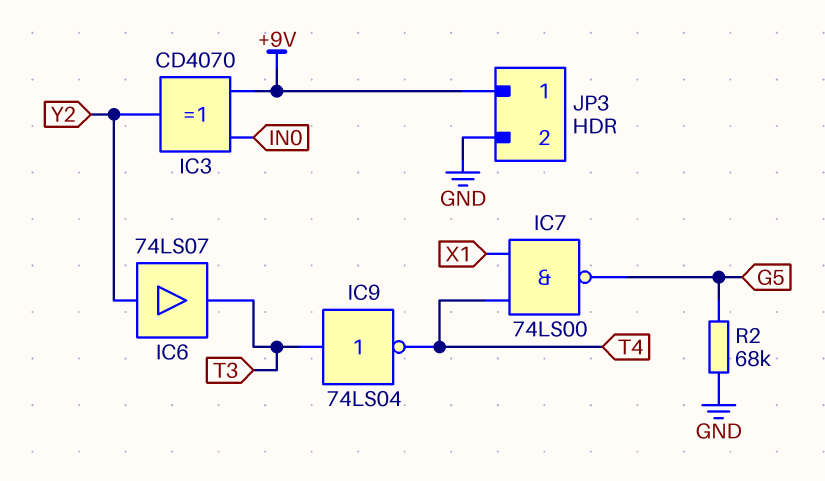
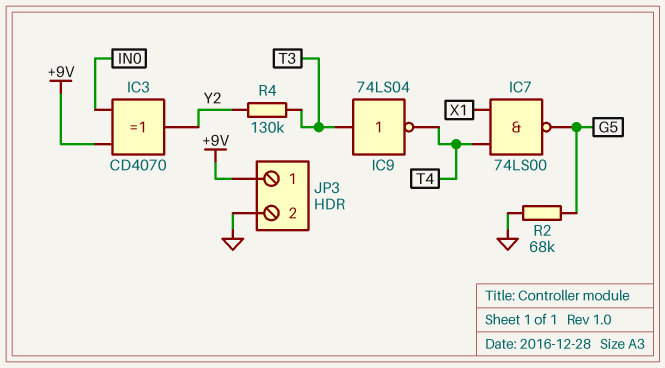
IC6: buffer 74LS07 (in Y2, out T3) -> none
R4: none -> 130k (T3, Y2)

